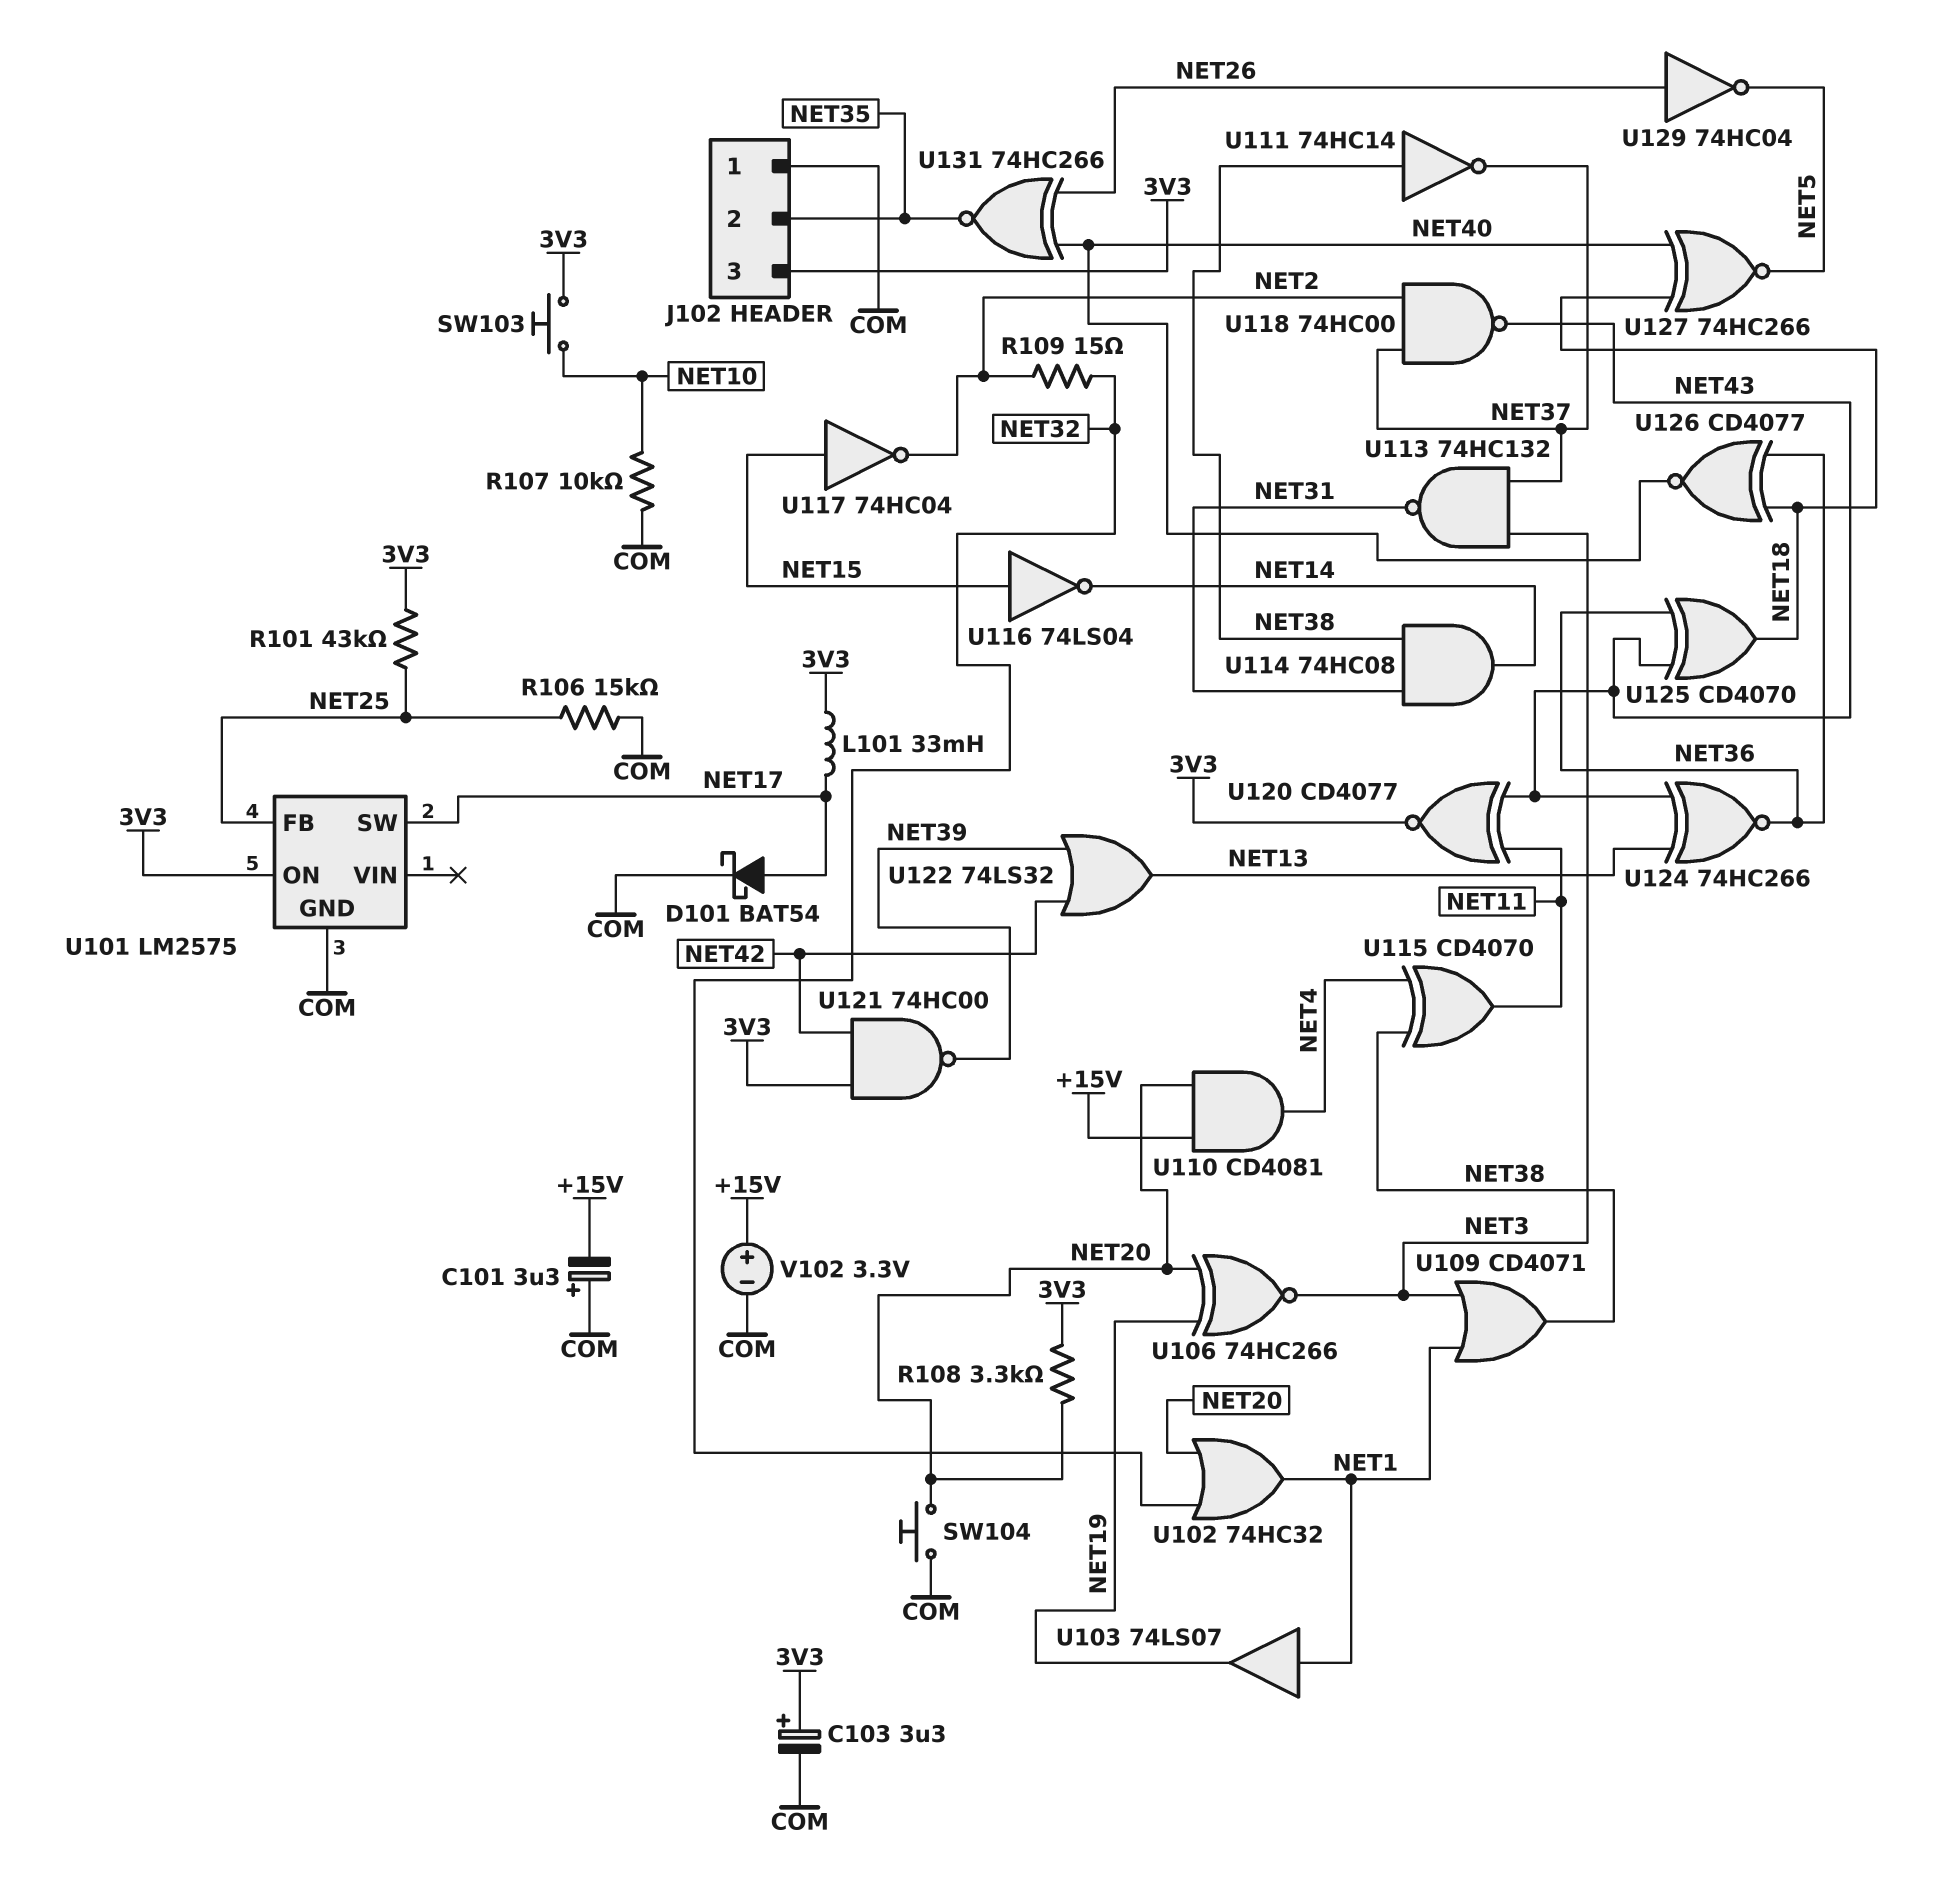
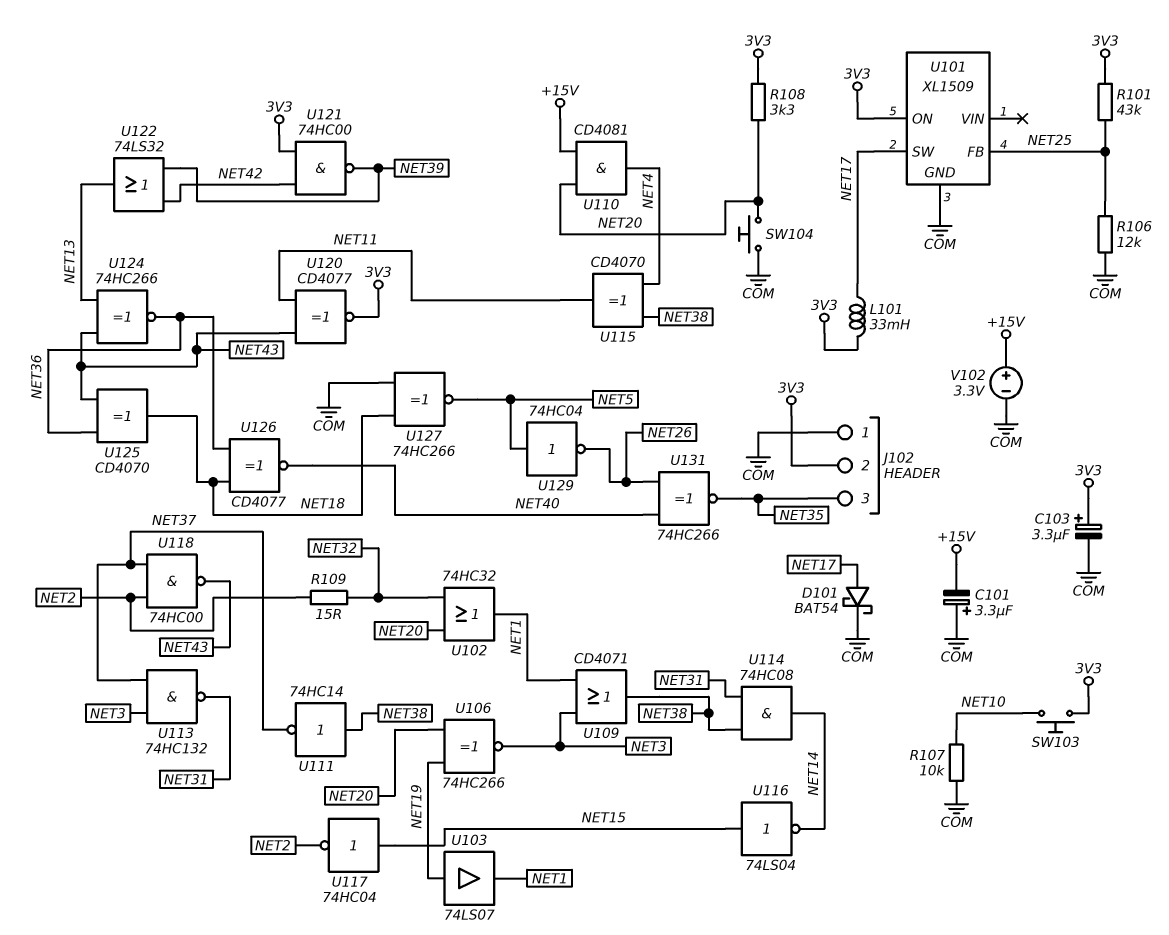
J102 pin 2: NET35 -> 3V3
J102 pin 3: 3V3 -> NET35
R106: 15k (COM, NET25) -> 12k (COM, NET25)
U101: LM2575 -> XL1509
U103: buffer 74LS07 (in NET1, out NET19) -> buffer 74LS07 (in NET19, out NET1)
U127: XNOR 74HC266 (in NET18, in NET40, out NET5) -> XNOR 74HC266 (in COM, in NET18, out NET5)
U129: NOT 74HC04 (in NET26, out NET5) -> NOT 74HC04 (in NET5, out NET26)

